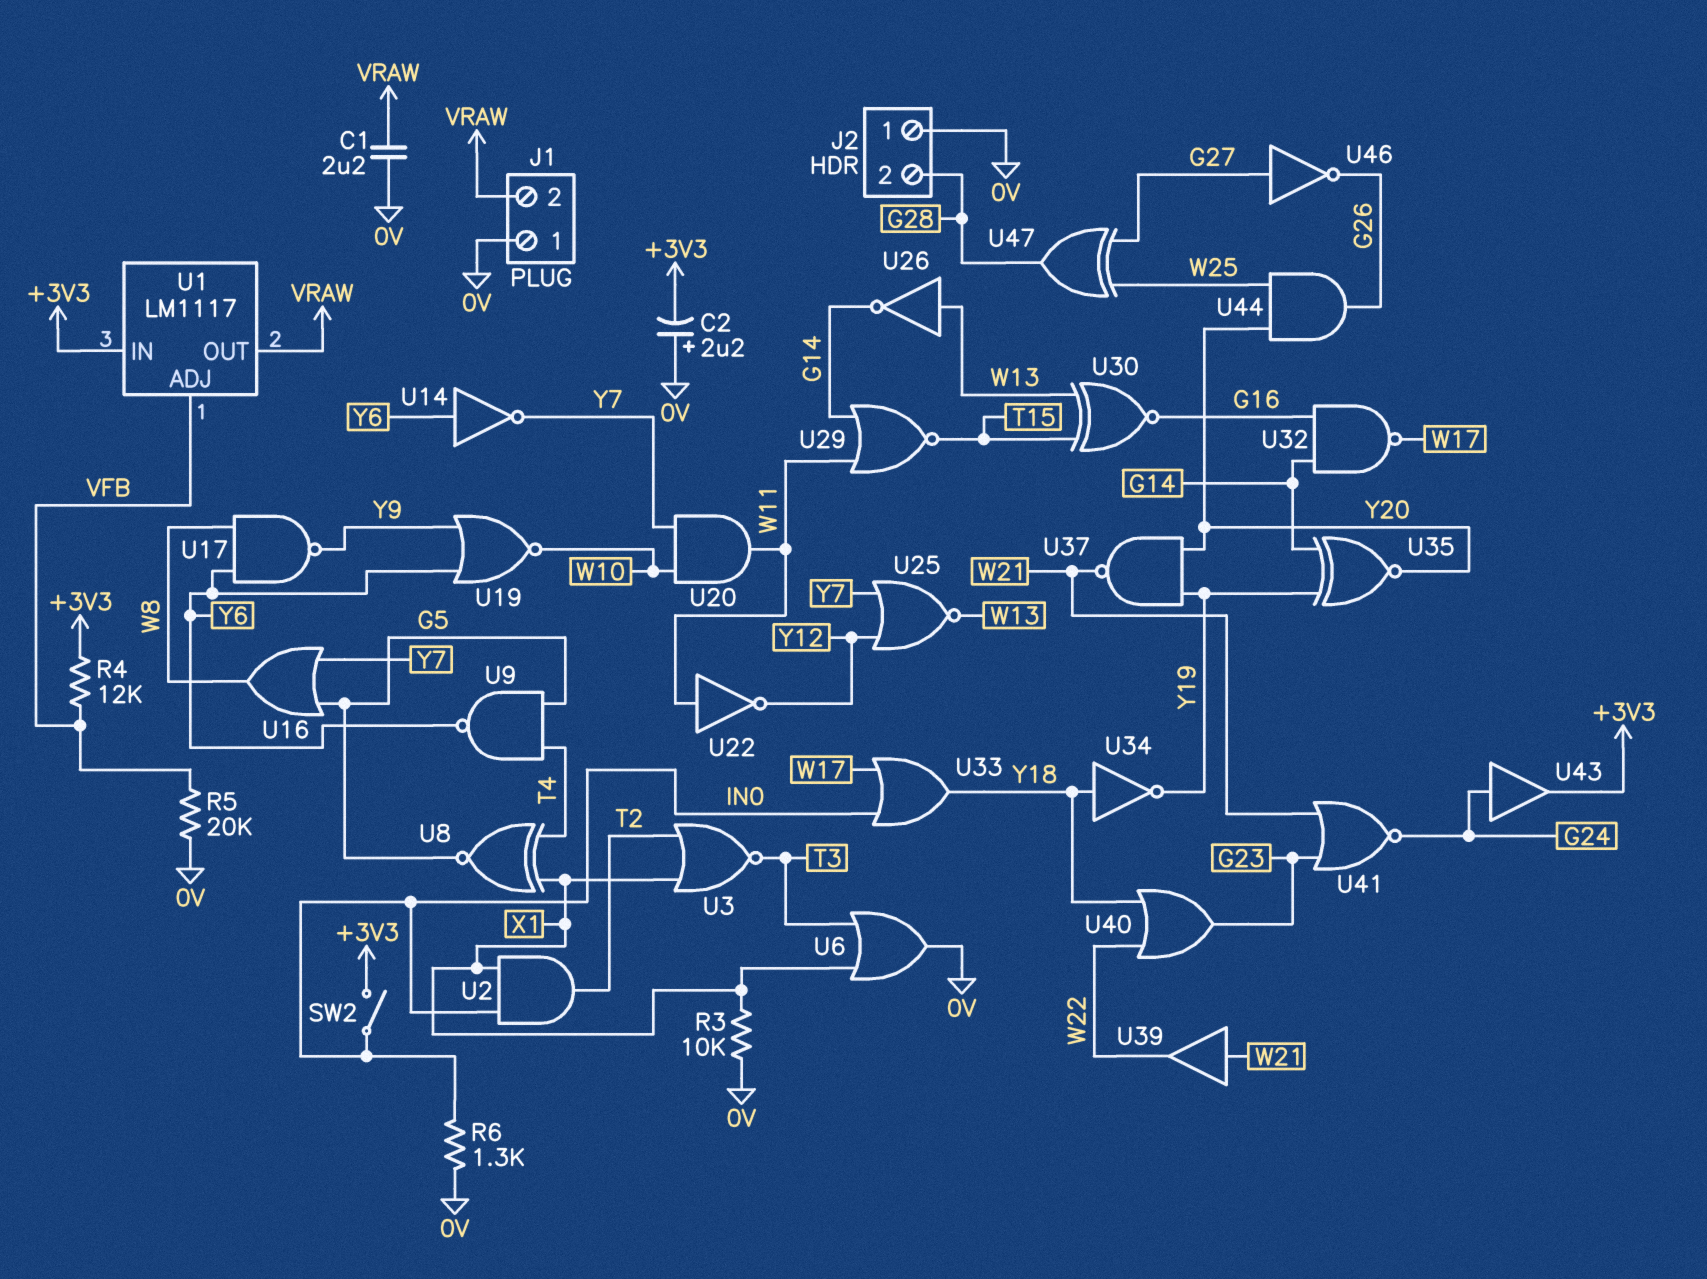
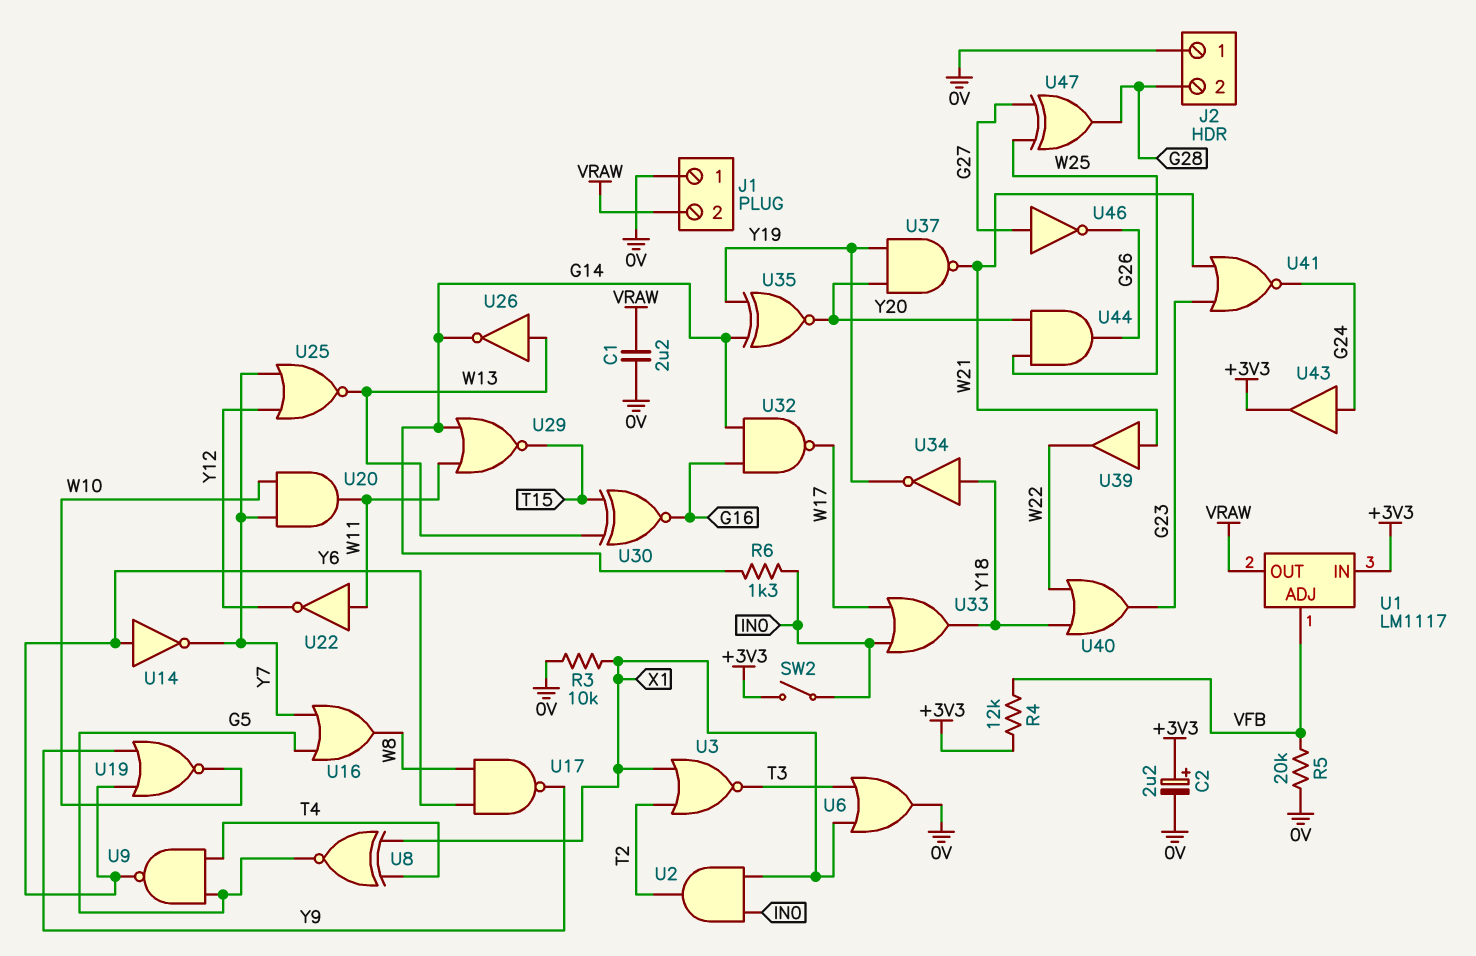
C2: 2.2uF (plus 0V, minus +3V3) -> 2.2uF (plus +3V3, minus 0V)
R6: 1.3k (0V, IN0) -> 1.3k (G14, IN0)

